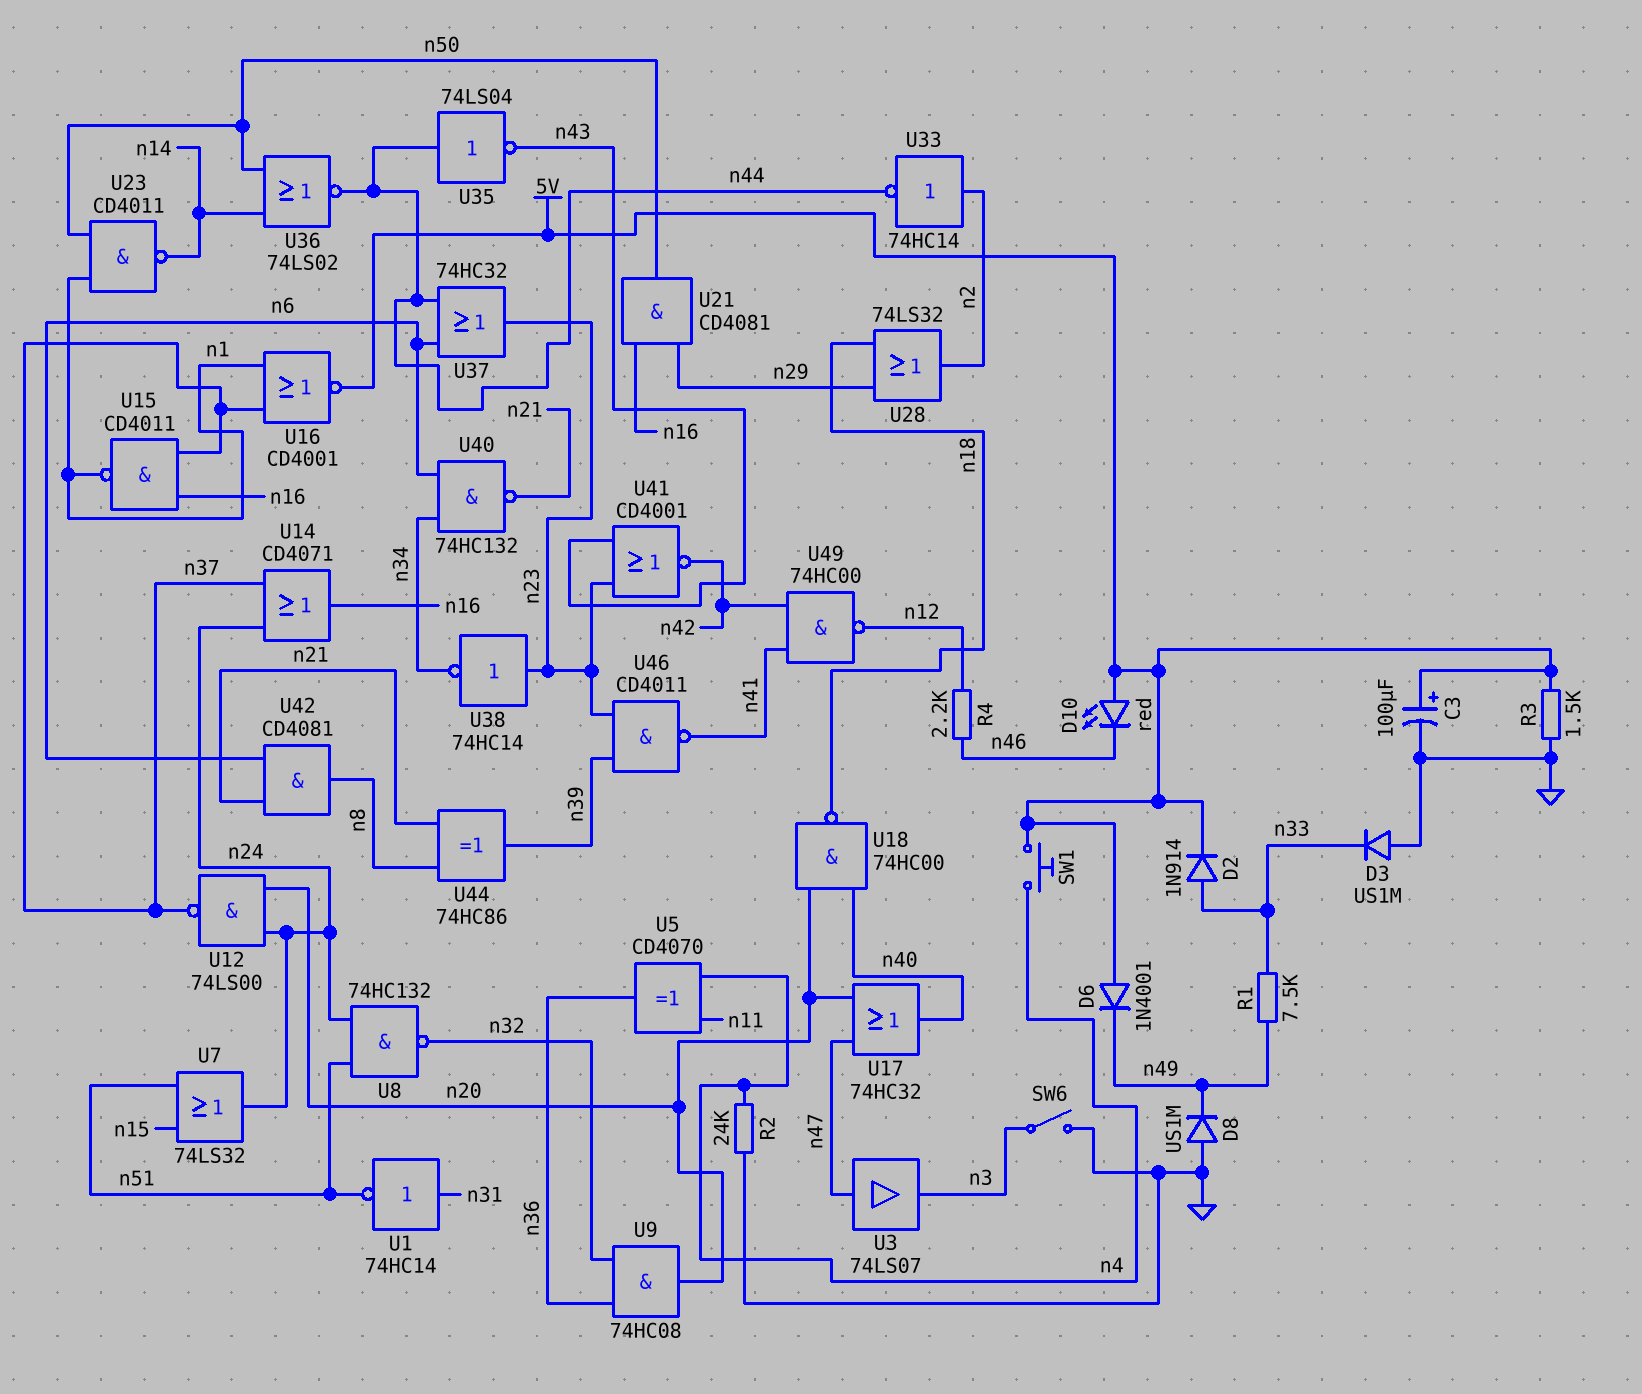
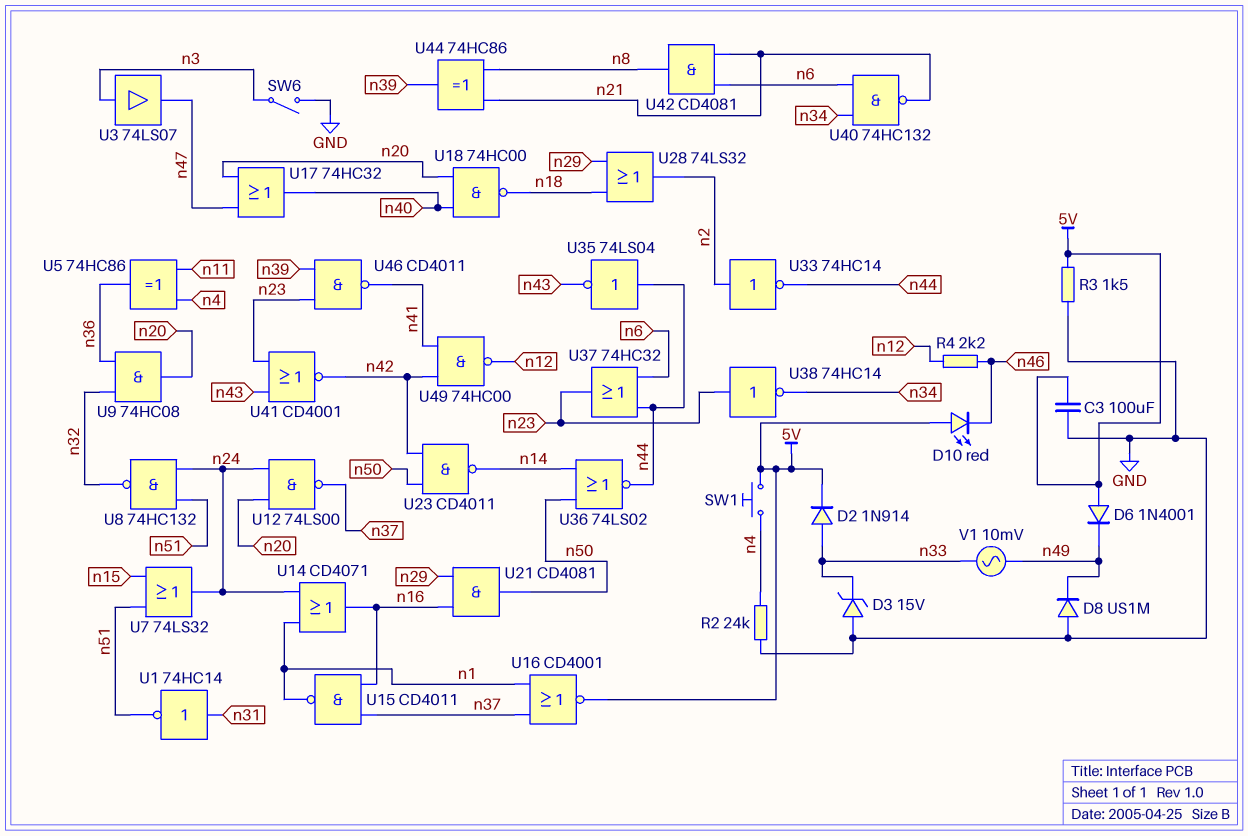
C3: 100uF (plus 5V, minus GND) -> 100uF (5V, GND)
D3: diode US1M (A GND, K n33) -> zener 15V (A GND, K n33)
R1: 7.5k (n33, n49) -> none
U3: buffer 74LS07 (in n47, out n3) -> buffer 74LS07 (in n3, out n47)
U5: XOR CD4070 (in n4, in n11, out n36) -> XOR 74HC86 (in n4, in n11, out n36)
U14: OR CD4071 (in n24, in n37, out n16) -> OR CD4071 (in n1, in n24, out n16)
U23: NAND CD4011 (in n1, in n50, out n14) -> NAND CD4011 (in n42, in n50, out n14)
V1: none -> AC 10mV (n33, n49)

